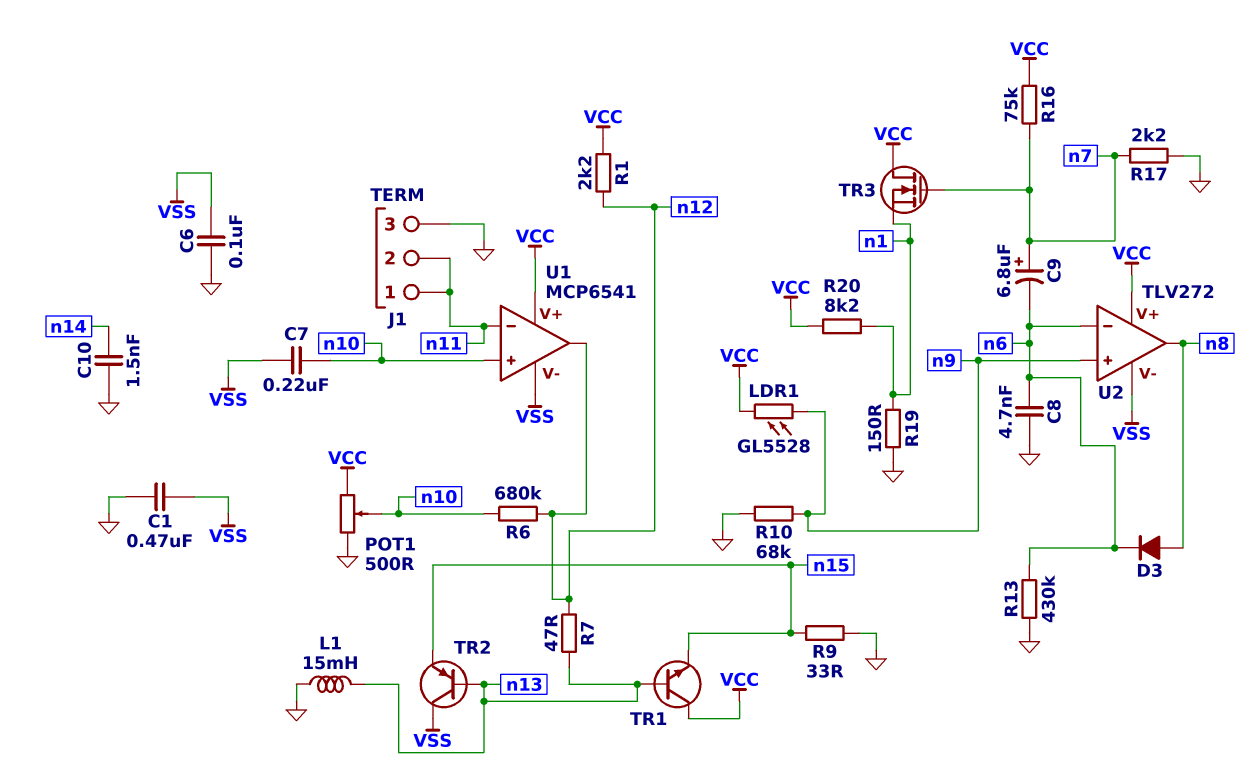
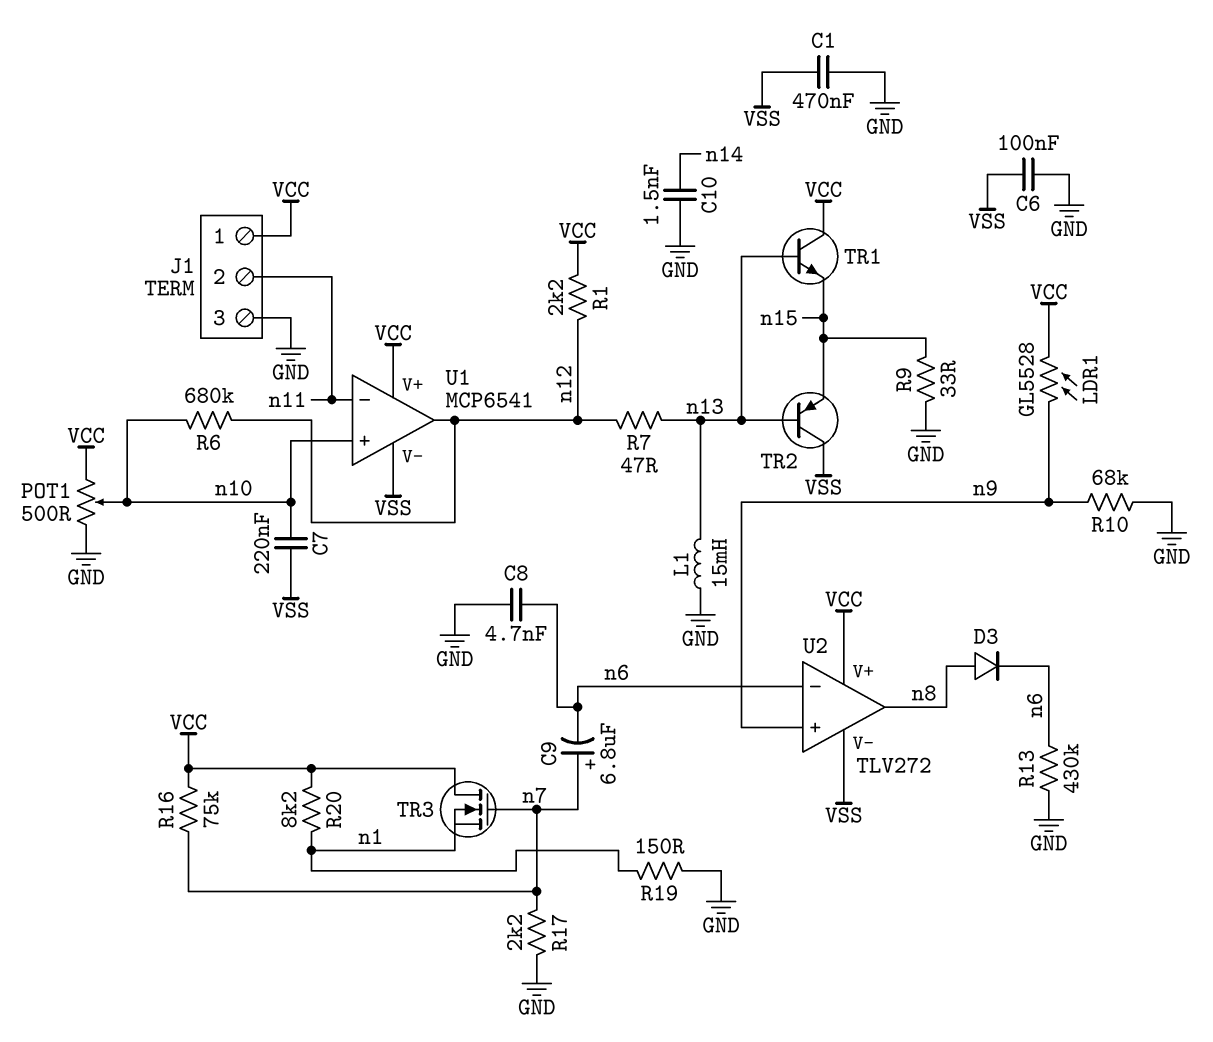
J1 pin 1: n11 -> VCC

